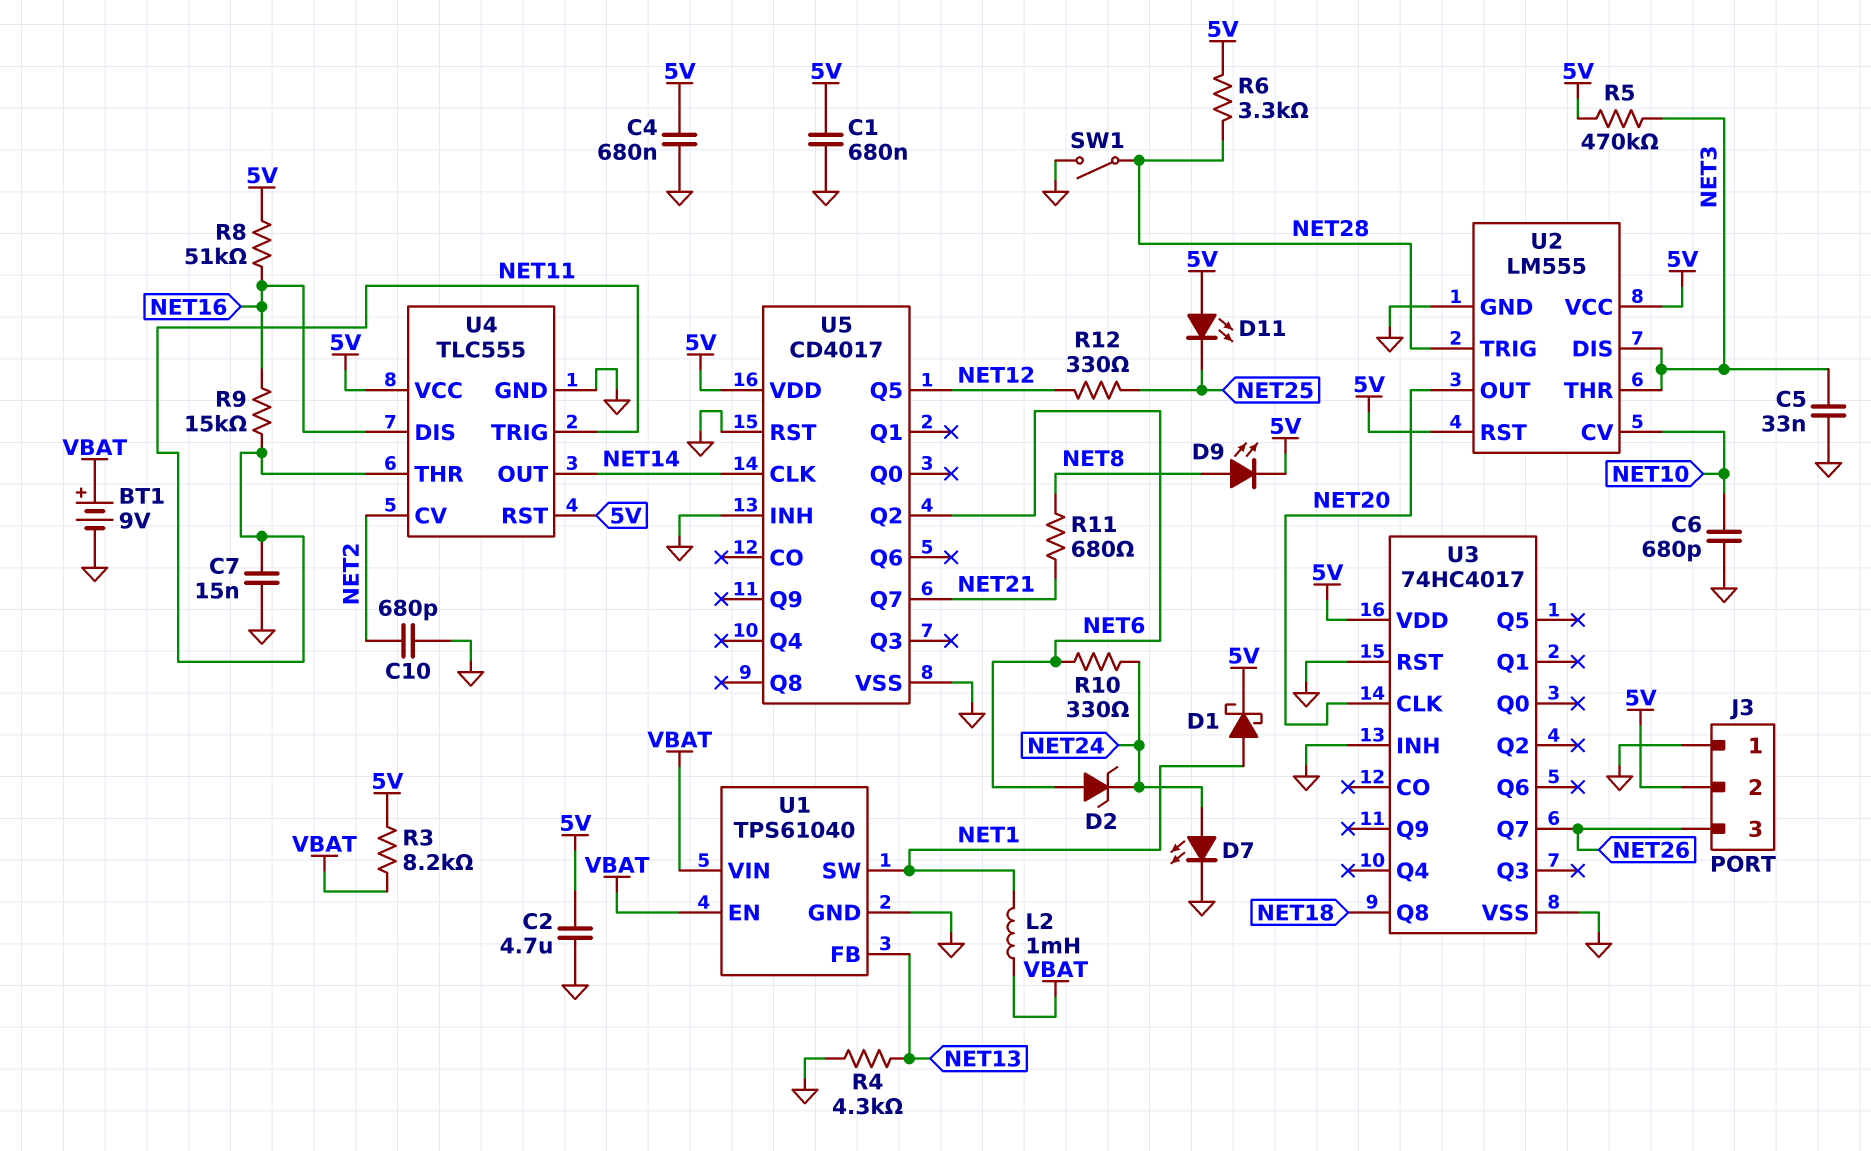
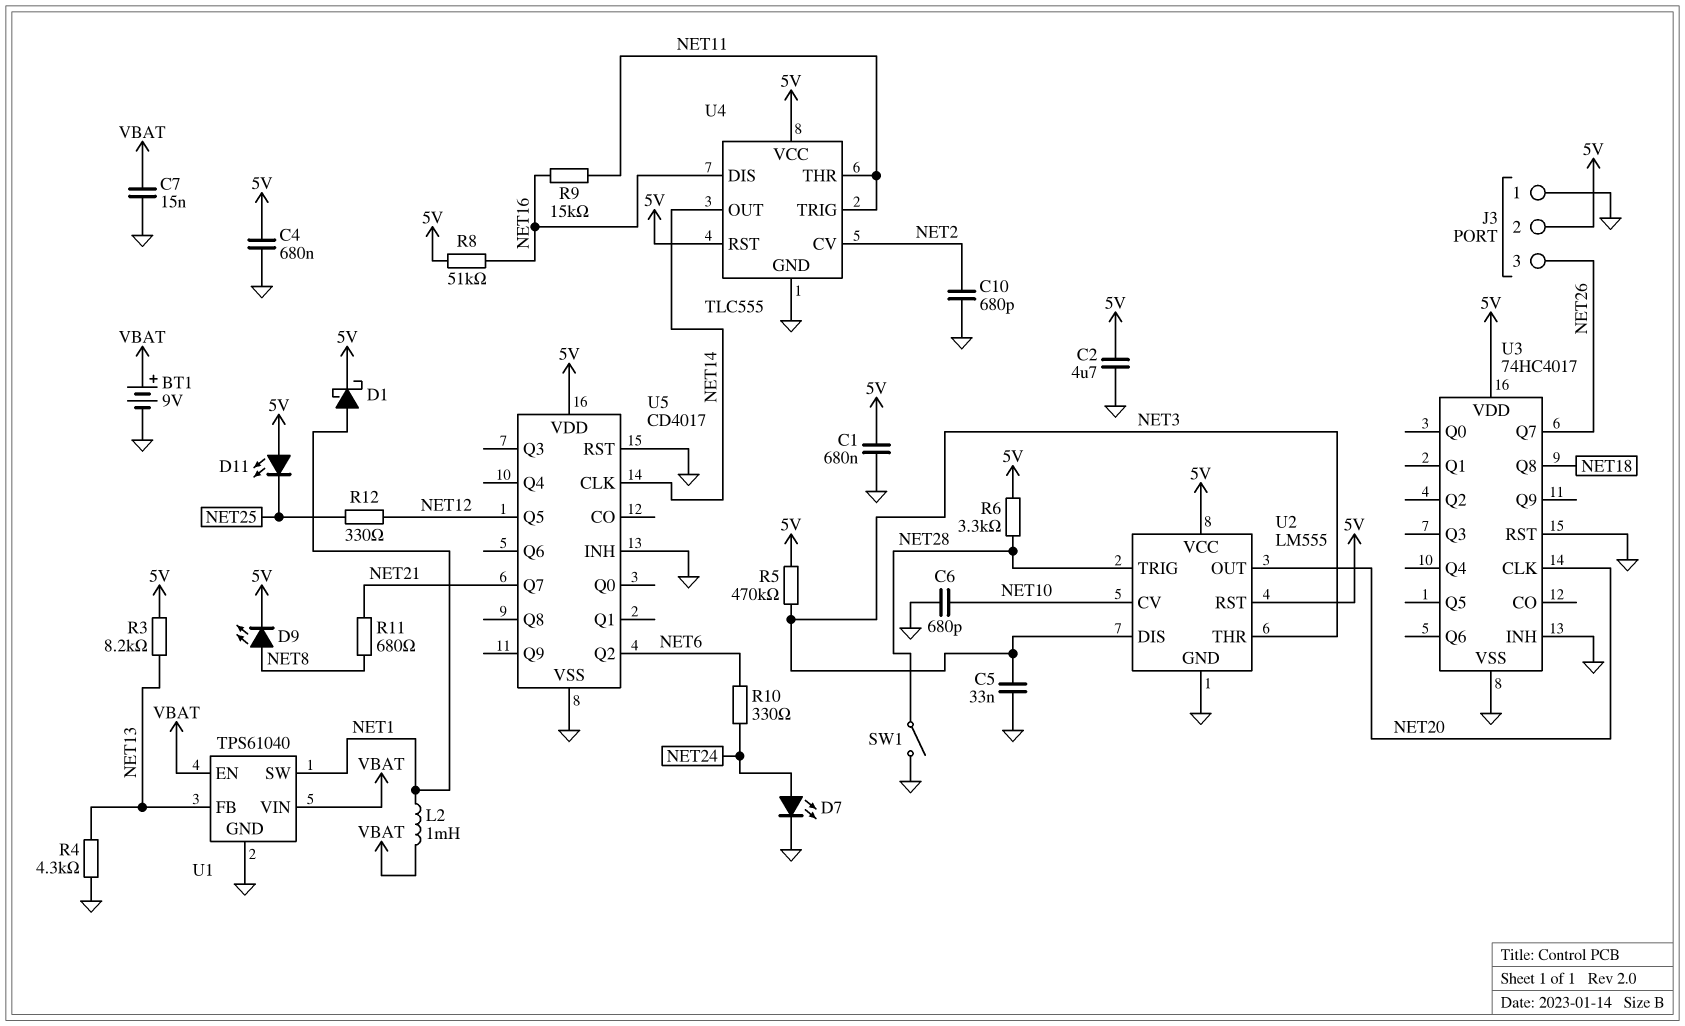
C7: 15nF (GND, NET11) -> 15nF (GND, VBAT)
D2: zener (A NET6, K NET24) -> none
R3: 8.2k (5V, VBAT) -> 8.2k (5V, NET13)

